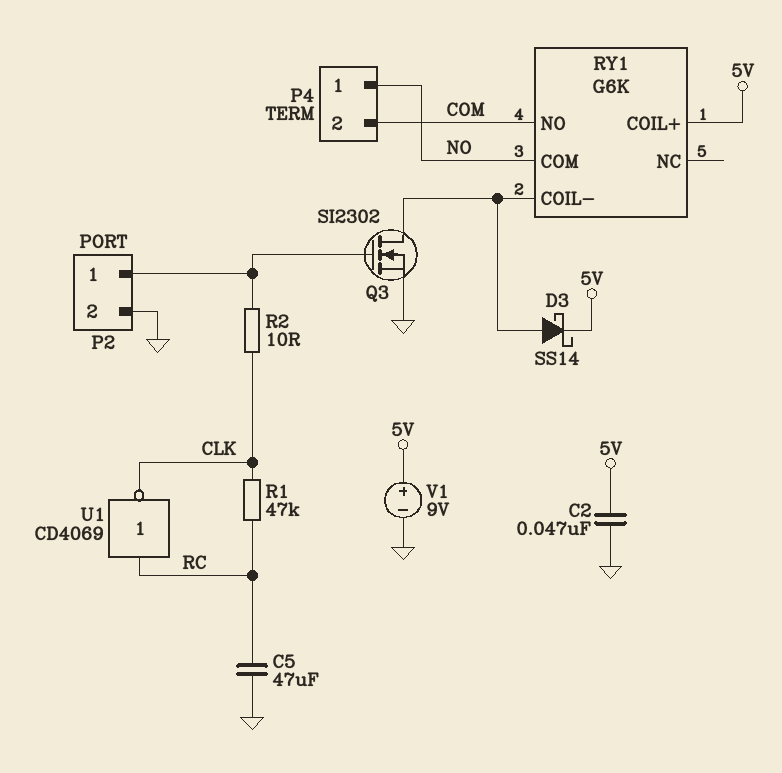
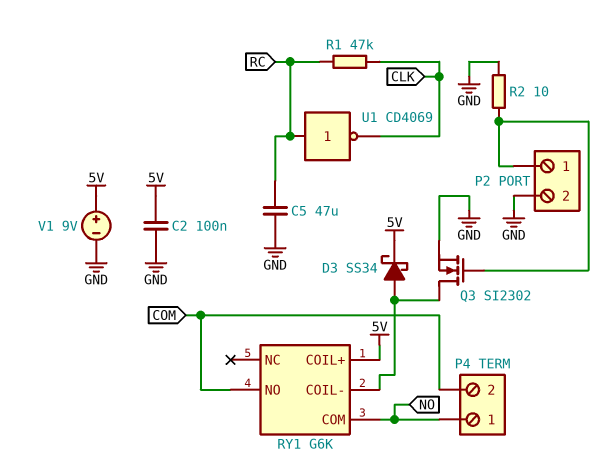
C2: 47nF (5V, GND) -> 100nF (5V, GND)
D3: schottky SS14 (A RY1/COIL-, K 5V) -> schottky SS34 (A RY1/COIL-, K 5V)
R2: 10 (CLK, P2/1) -> 10 (GND, P2/1)

